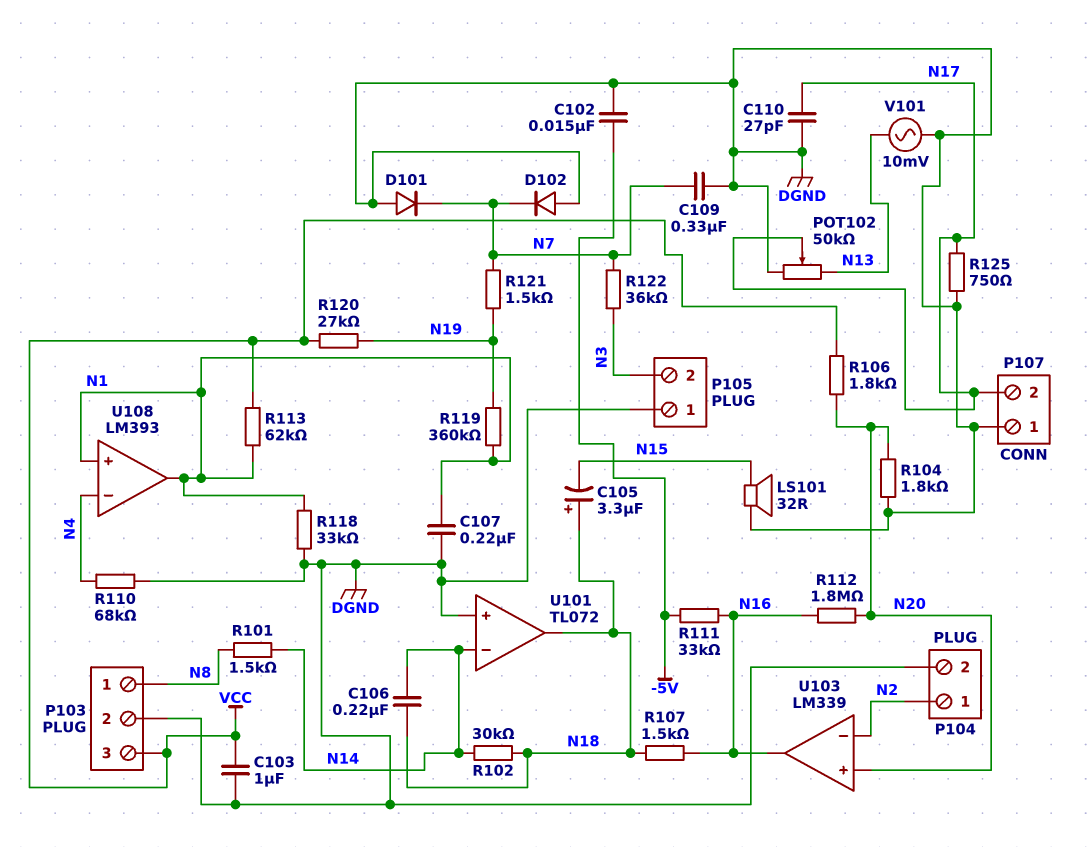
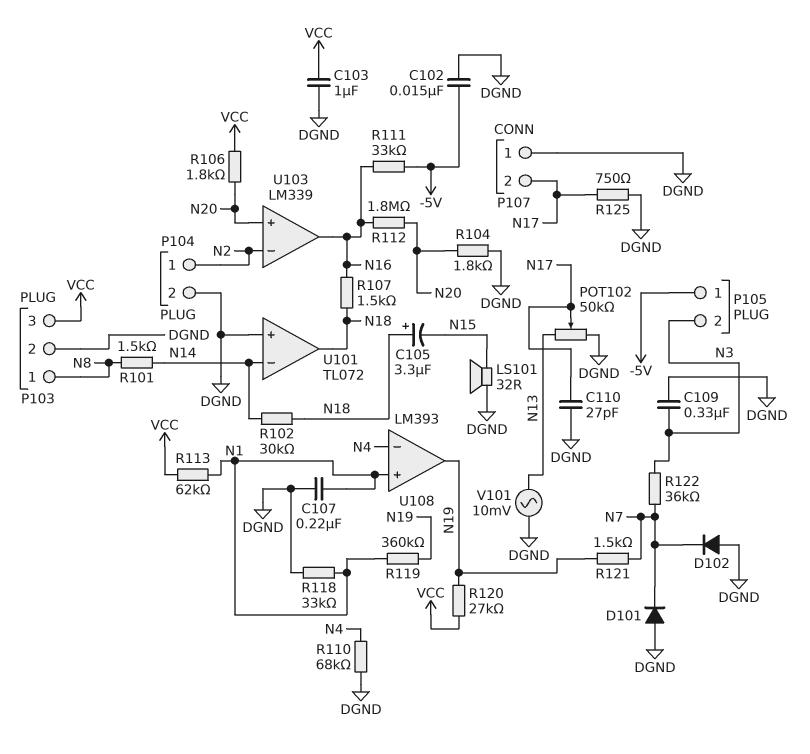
C106: 220nF (N14, N18) -> none
C109: 330nF (DGND, N7) -> 330nF (DGND, N3)
P105 pin 1: DGND -> -5V
U108 pin out: N1 -> N19

